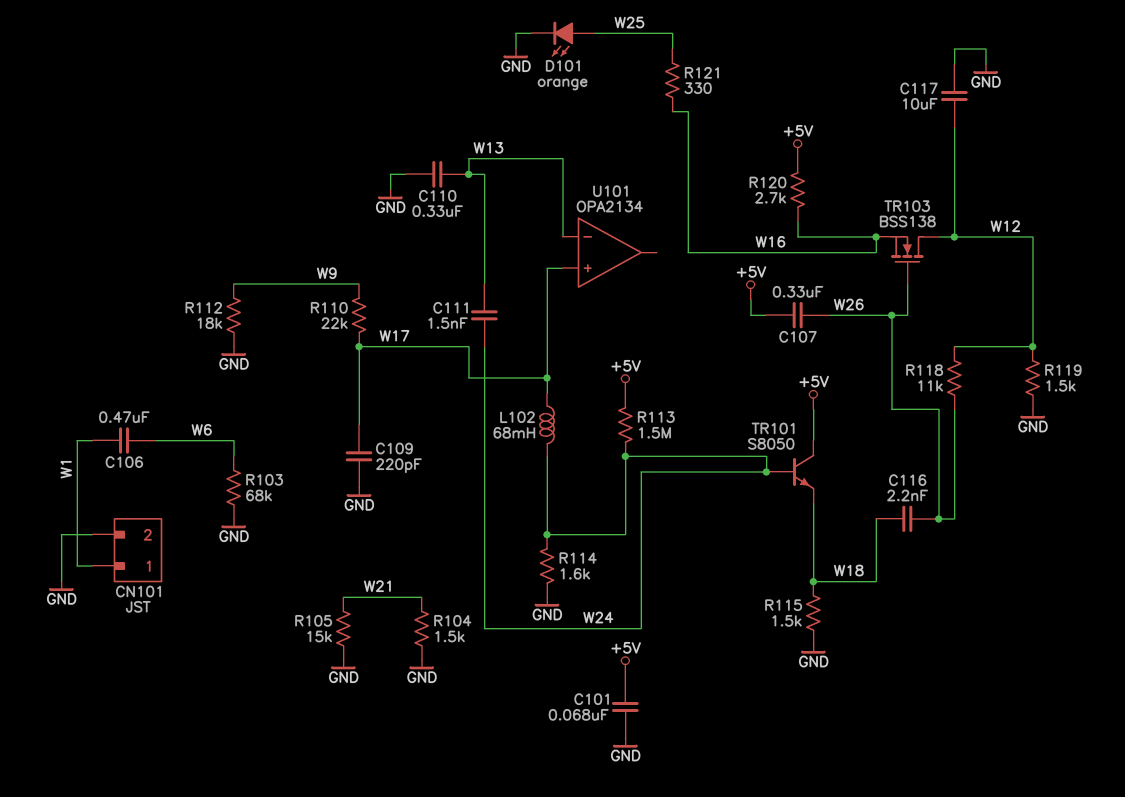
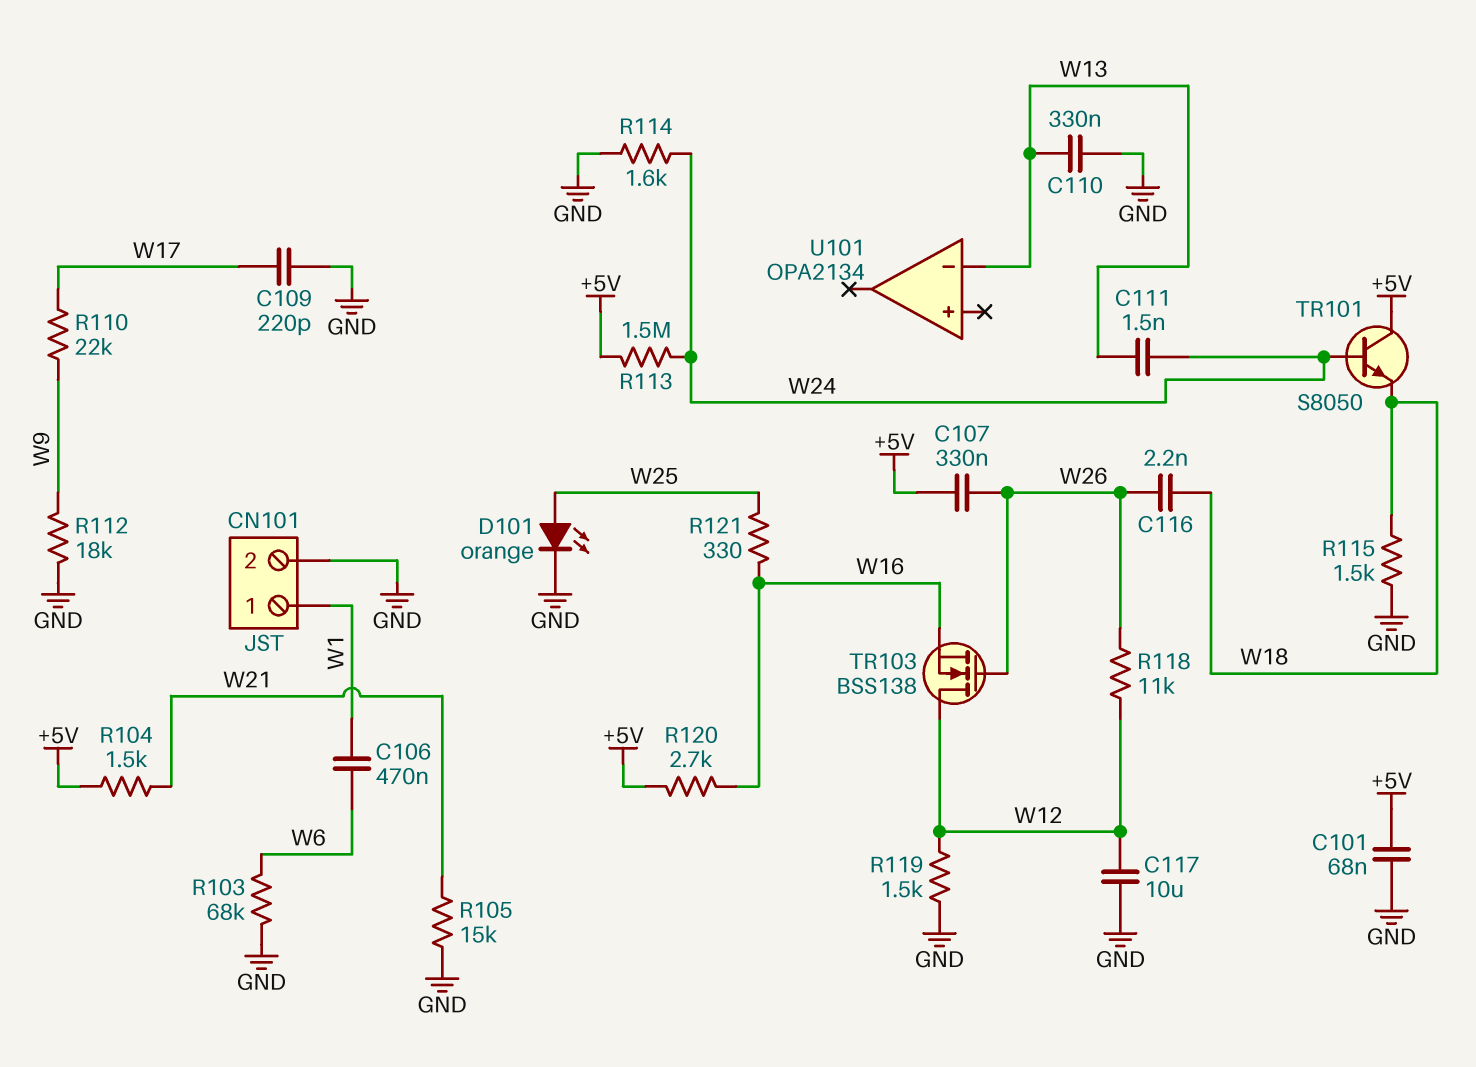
L102: 68mH (W17, W24) -> none
R104: 1.5k (GND, W21) -> 1.5k (+5V, W21)
U101 pin in+: W17 -> none

